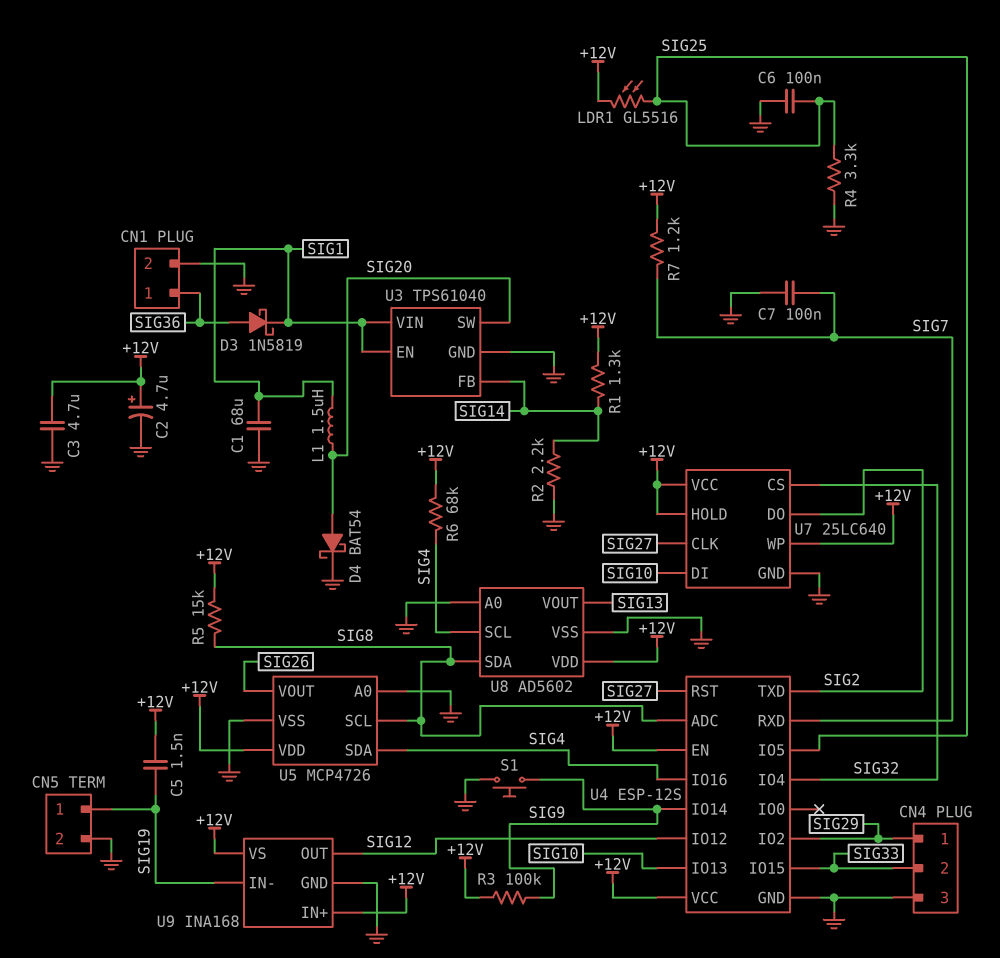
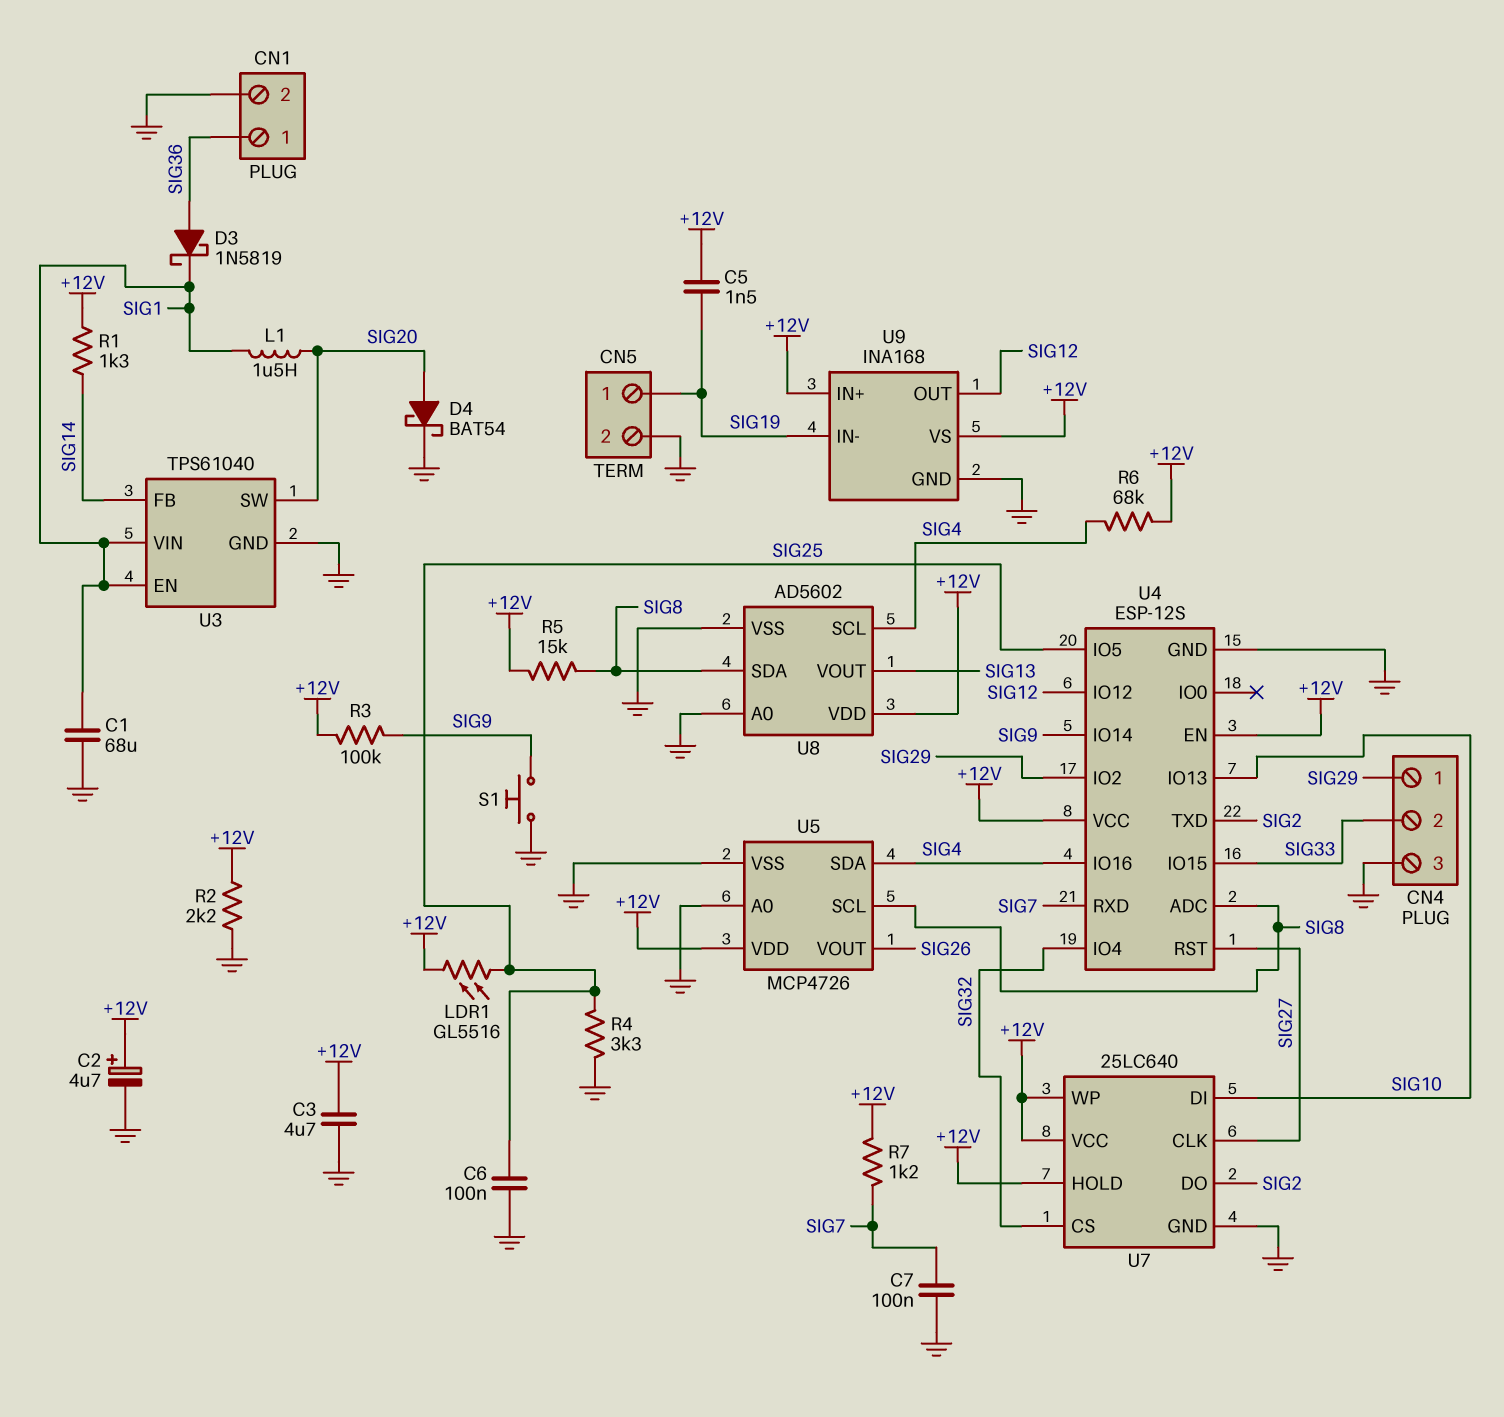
R2: 2.2k (GND, SIG14) -> 2.2k (+12V, GND)

